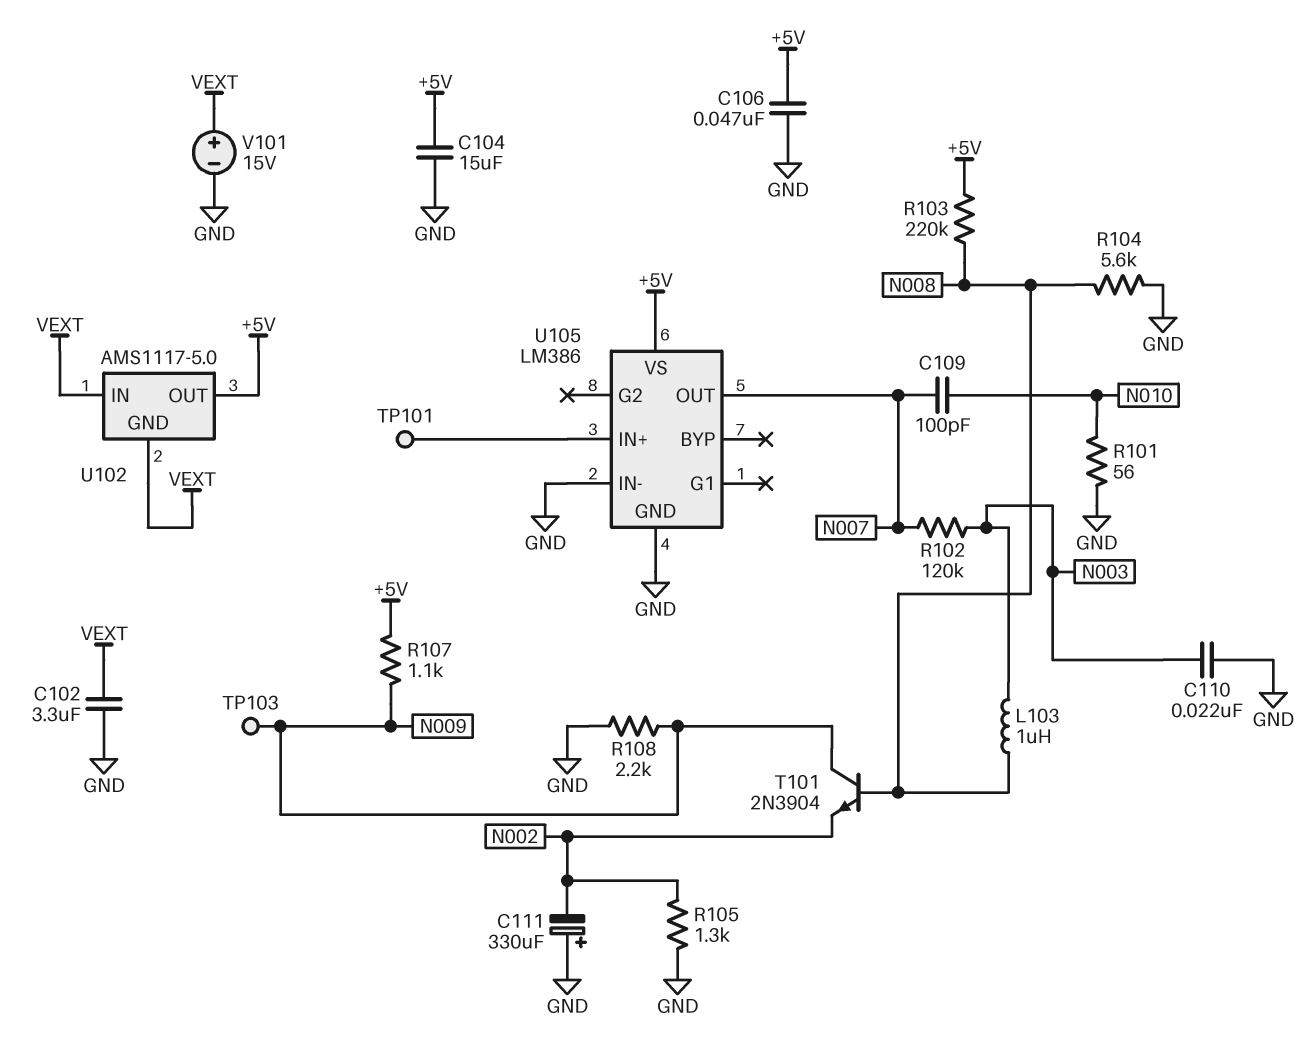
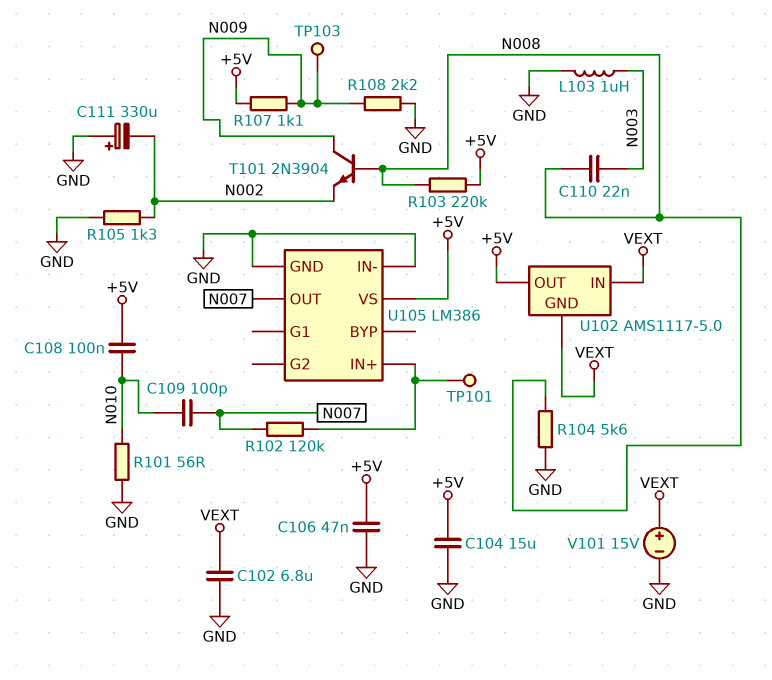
C102: 3.3uF (GND, VEXT) -> 6.8uF (GND, VEXT)
C108: none -> 100nF (+5V, N010)
C110: 22nF (GND, N003) -> 22nF (N003, N008)
L103: 1uH (N003, N008) -> 1uH (GND, N003)
R102: 120k (N003, N007) -> 120k (N007, U105/IN+)

